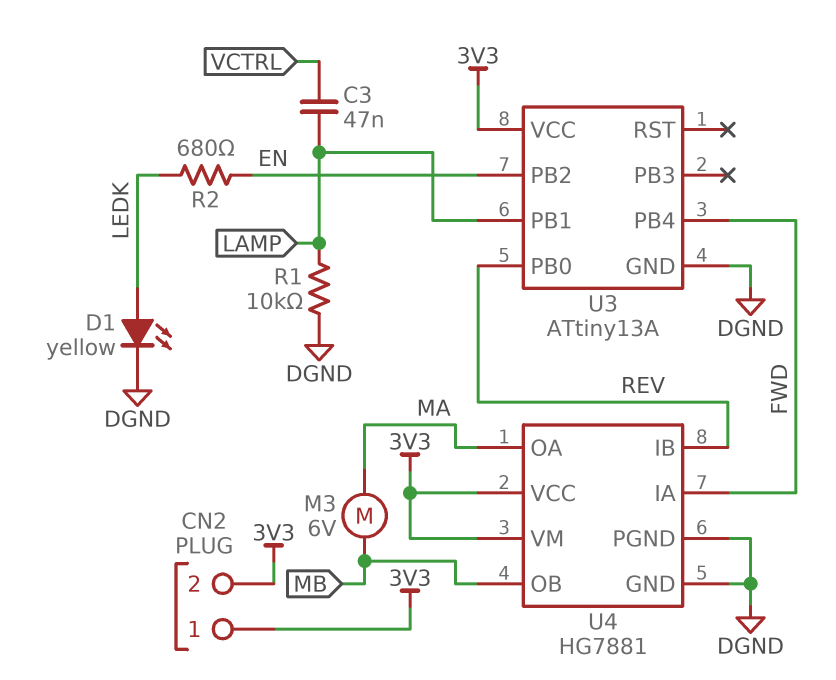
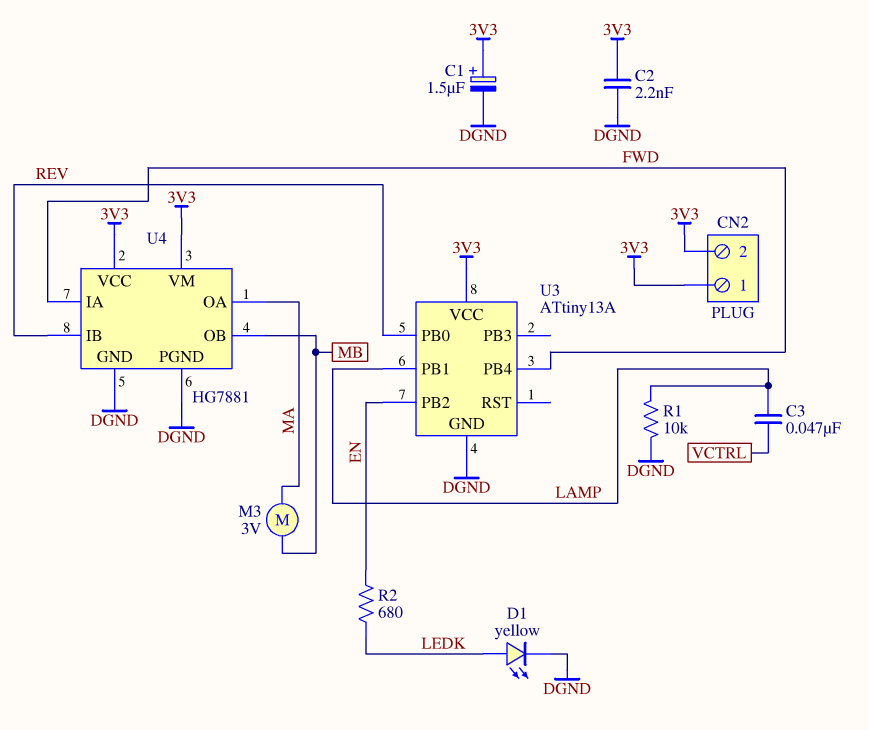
C1: none -> 1.5uF (plus 3V3, minus DGND)
C2: none -> 2.2nF (3V3, DGND)
M3: motor 6V (MA, MB) -> motor 3V (MA, MB)

